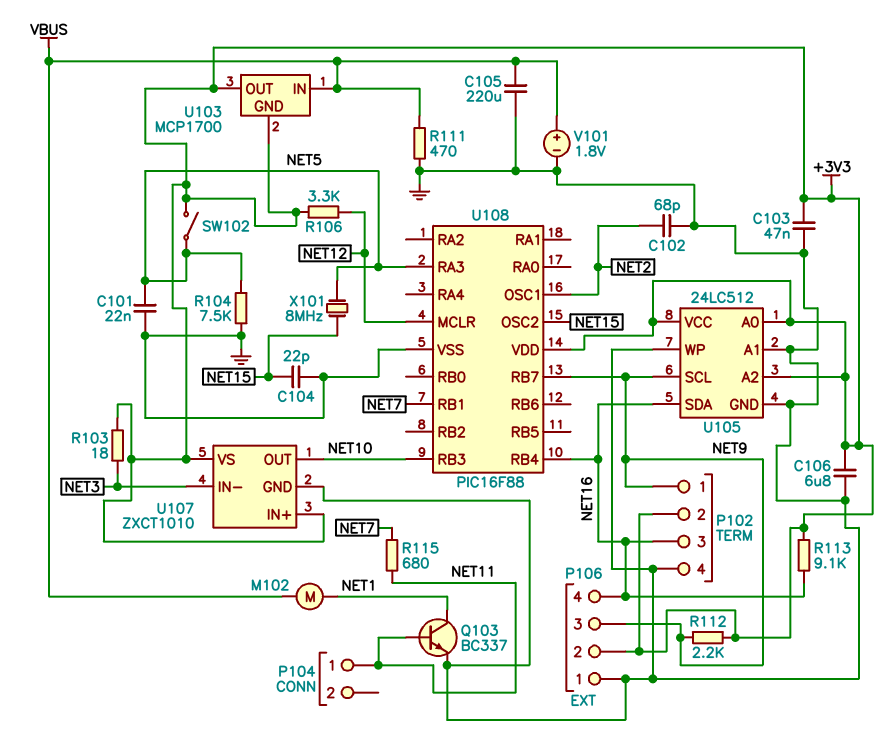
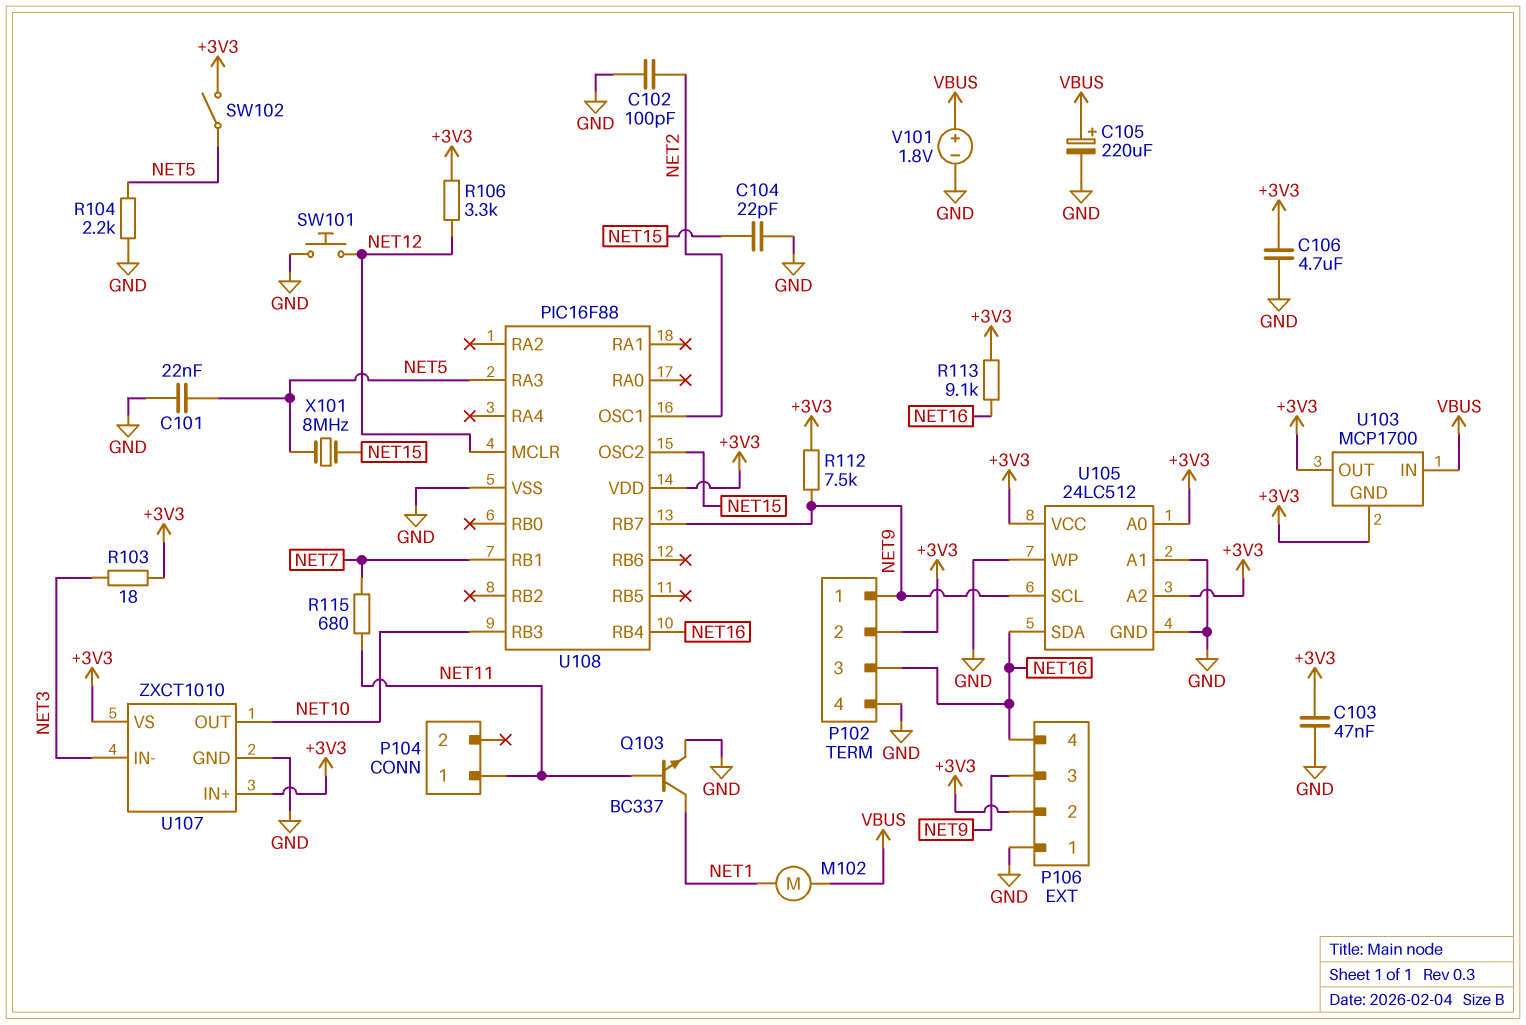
C102: 68pF (GND, NET2) -> 100pF (GND, NET2)
C105: 220uF (GND, VBUS) -> 220uF (plus VBUS, minus GND)
C106: 6.8uF (+3V3, GND) -> 4.7uF (+3V3, GND)
R104: 7.5k (GND, NET5) -> 2.2k (GND, NET5)
R111: 470 (GND, VBUS) -> none
R112: 2.2k (+3V3, NET9) -> 7.5k (+3V3, NET9)
SW101: none -> button (GND, NET12)

